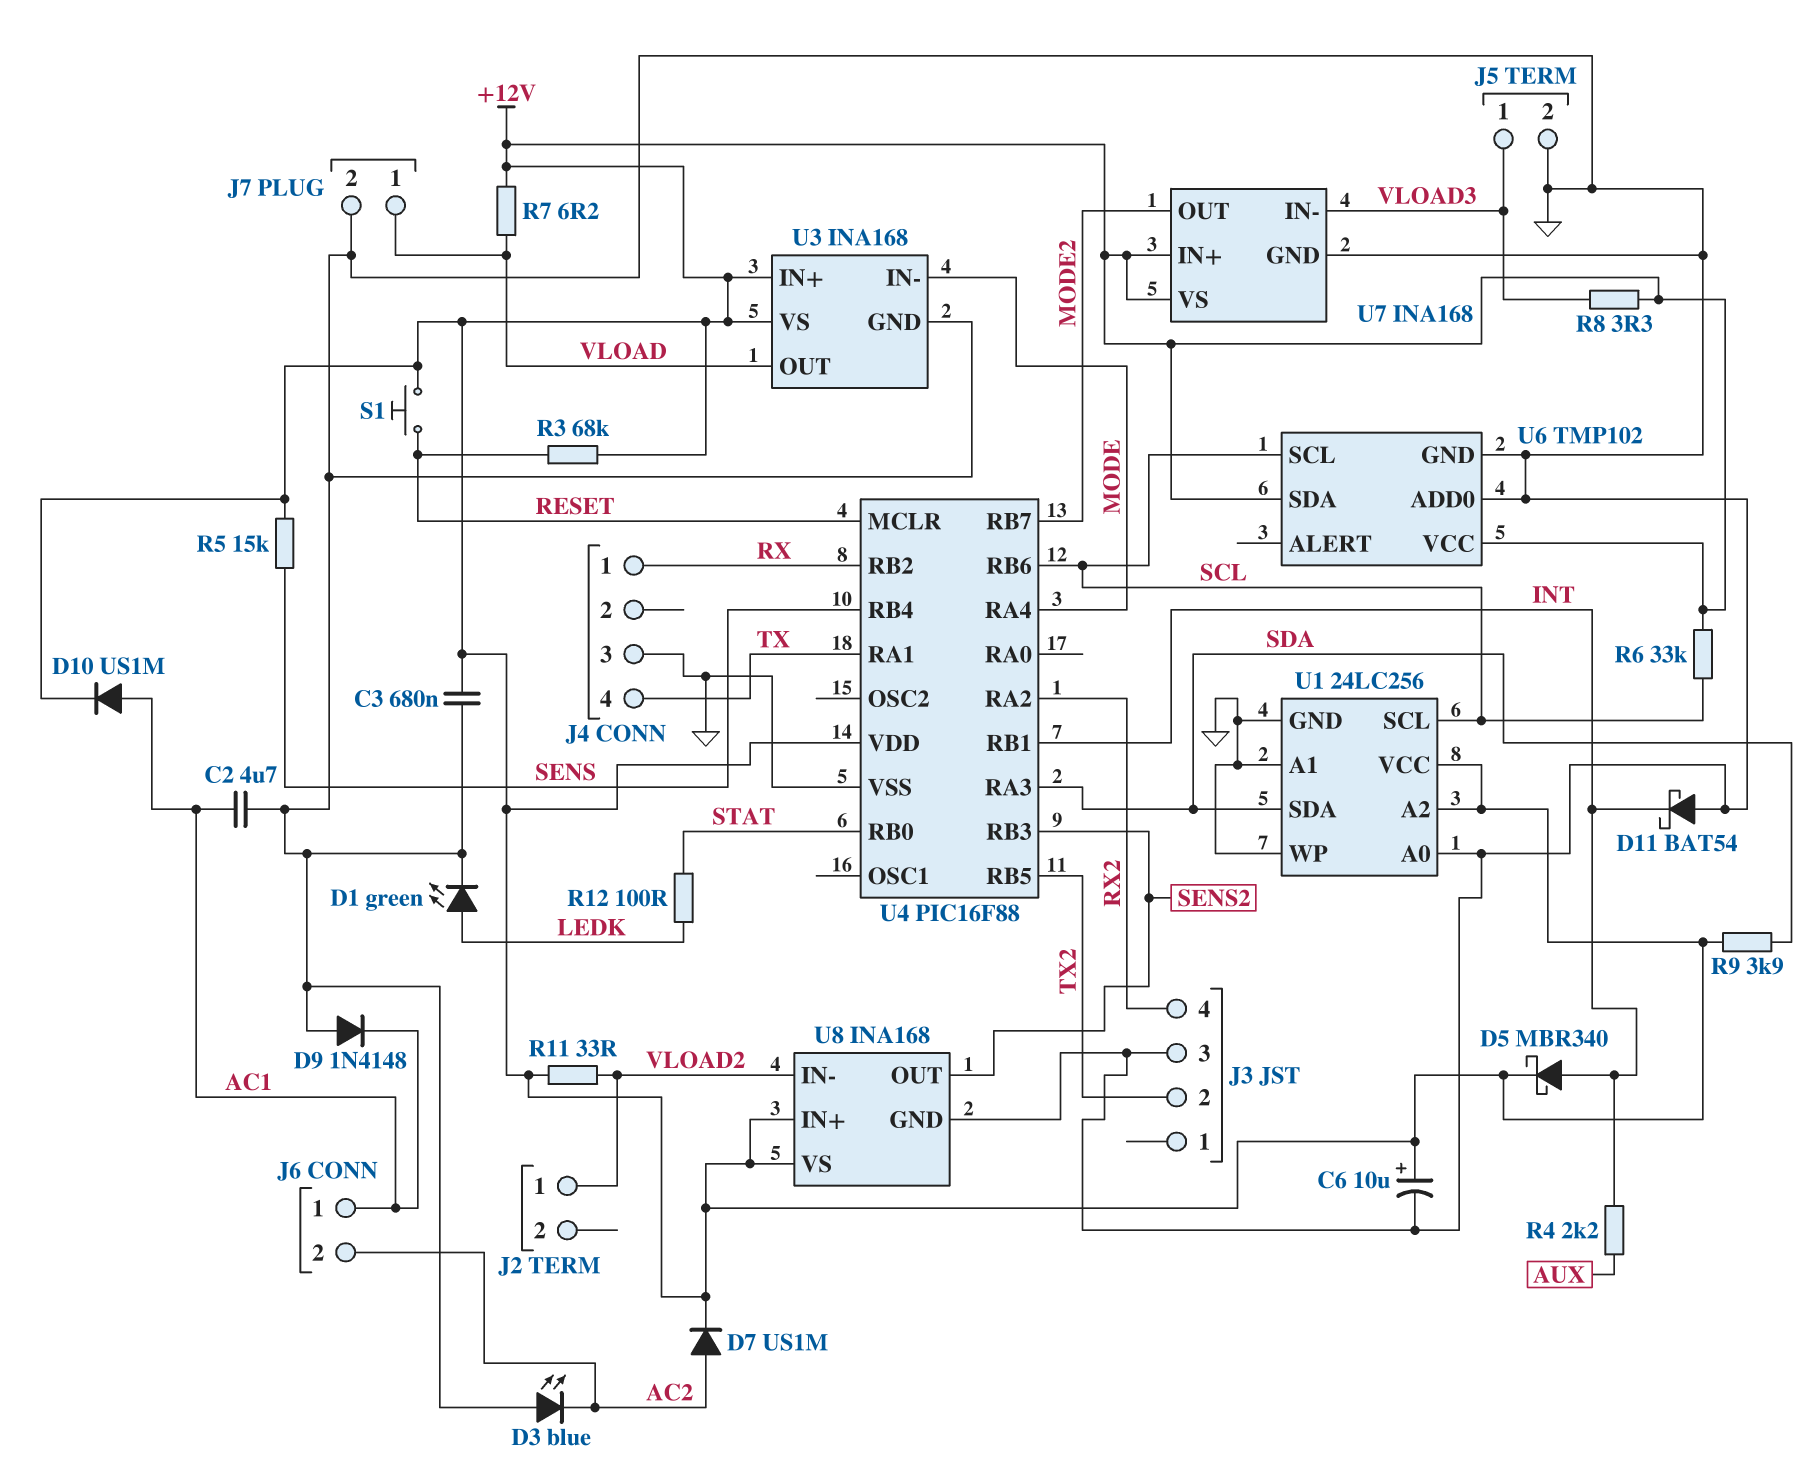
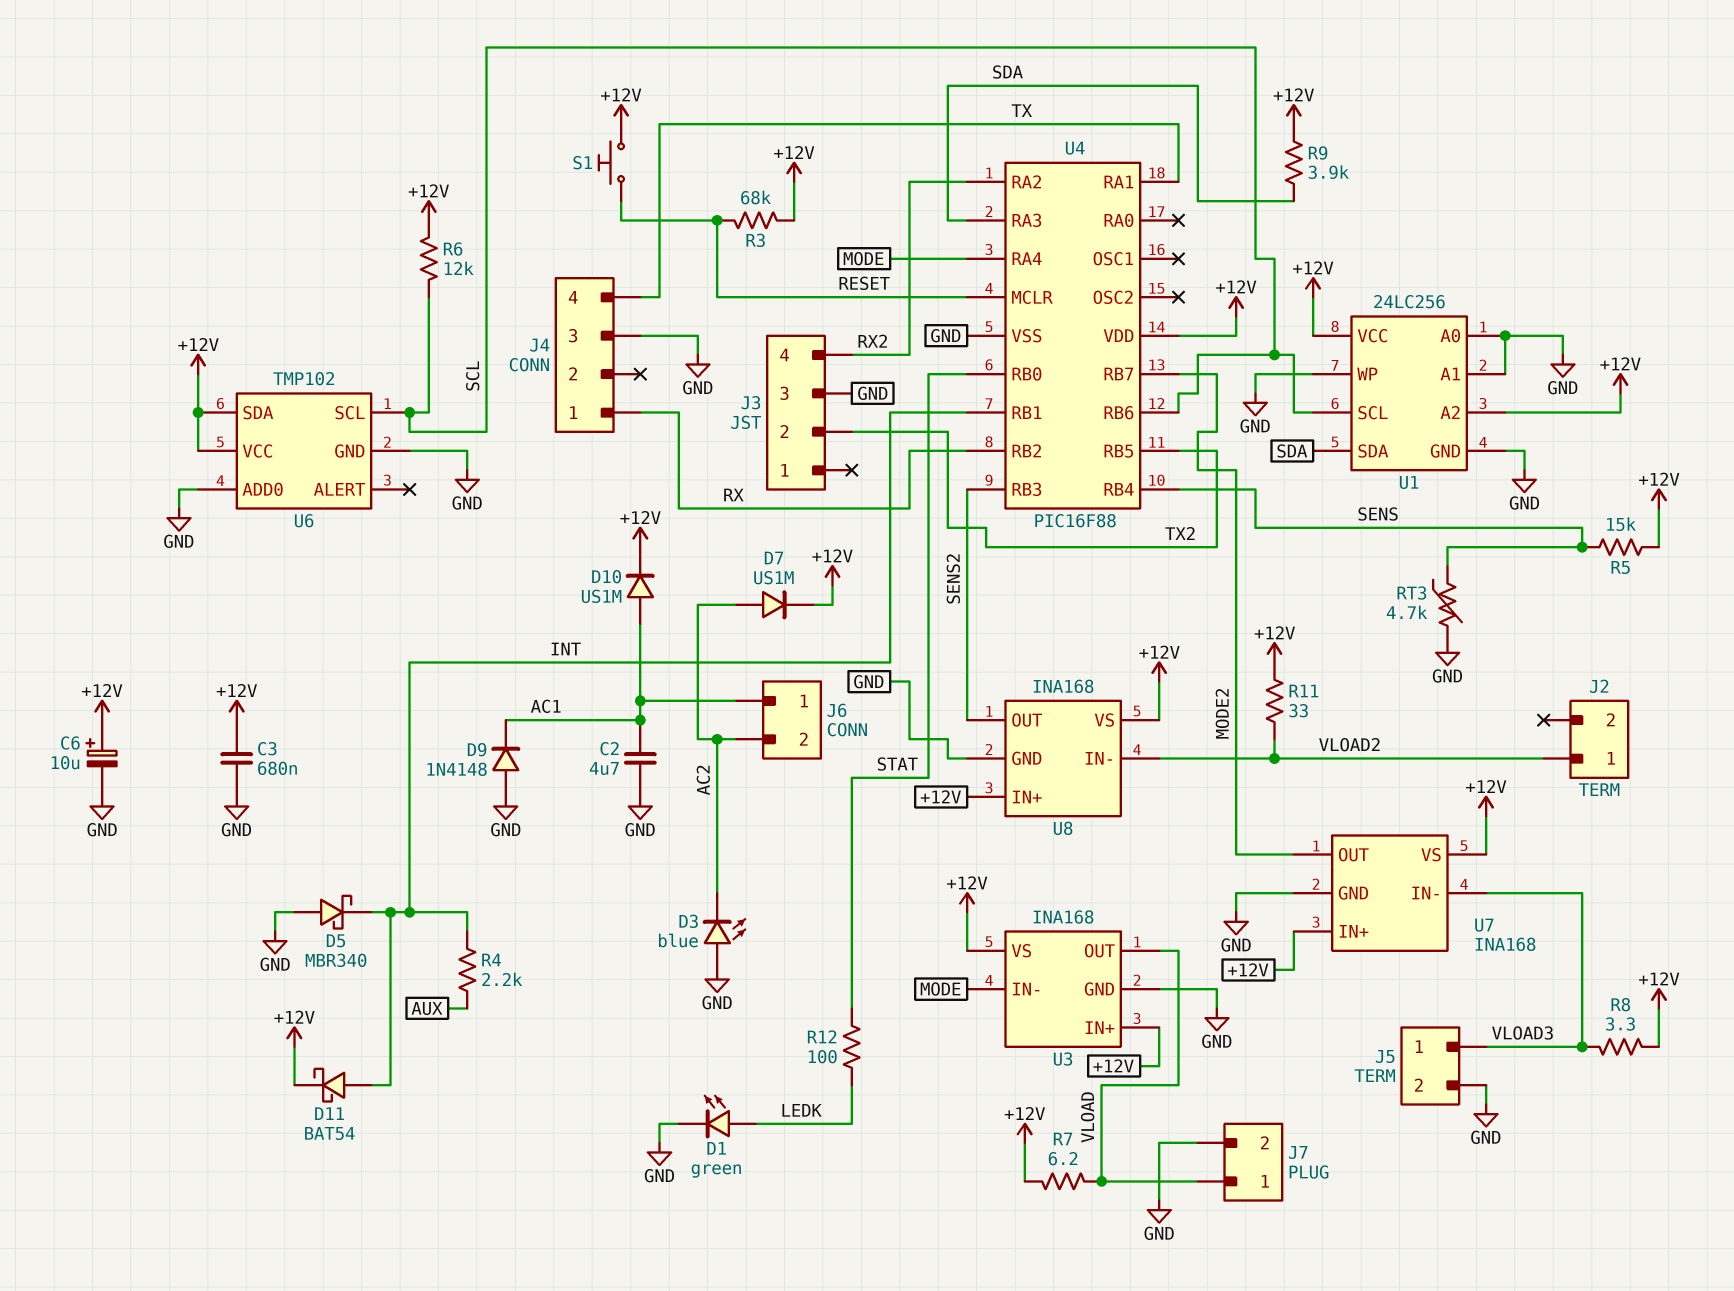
D5: schottky MBR340 (A INT, K +12V) -> schottky MBR340 (A GND, K INT)
D11: schottky BAT54 (A GND, K INT) -> schottky BAT54 (A INT, K +12V)
R6: 33k (+12V, SCL) -> 12k (+12V, SCL)
RT3: none -> 4.7k (GND, SENS)

